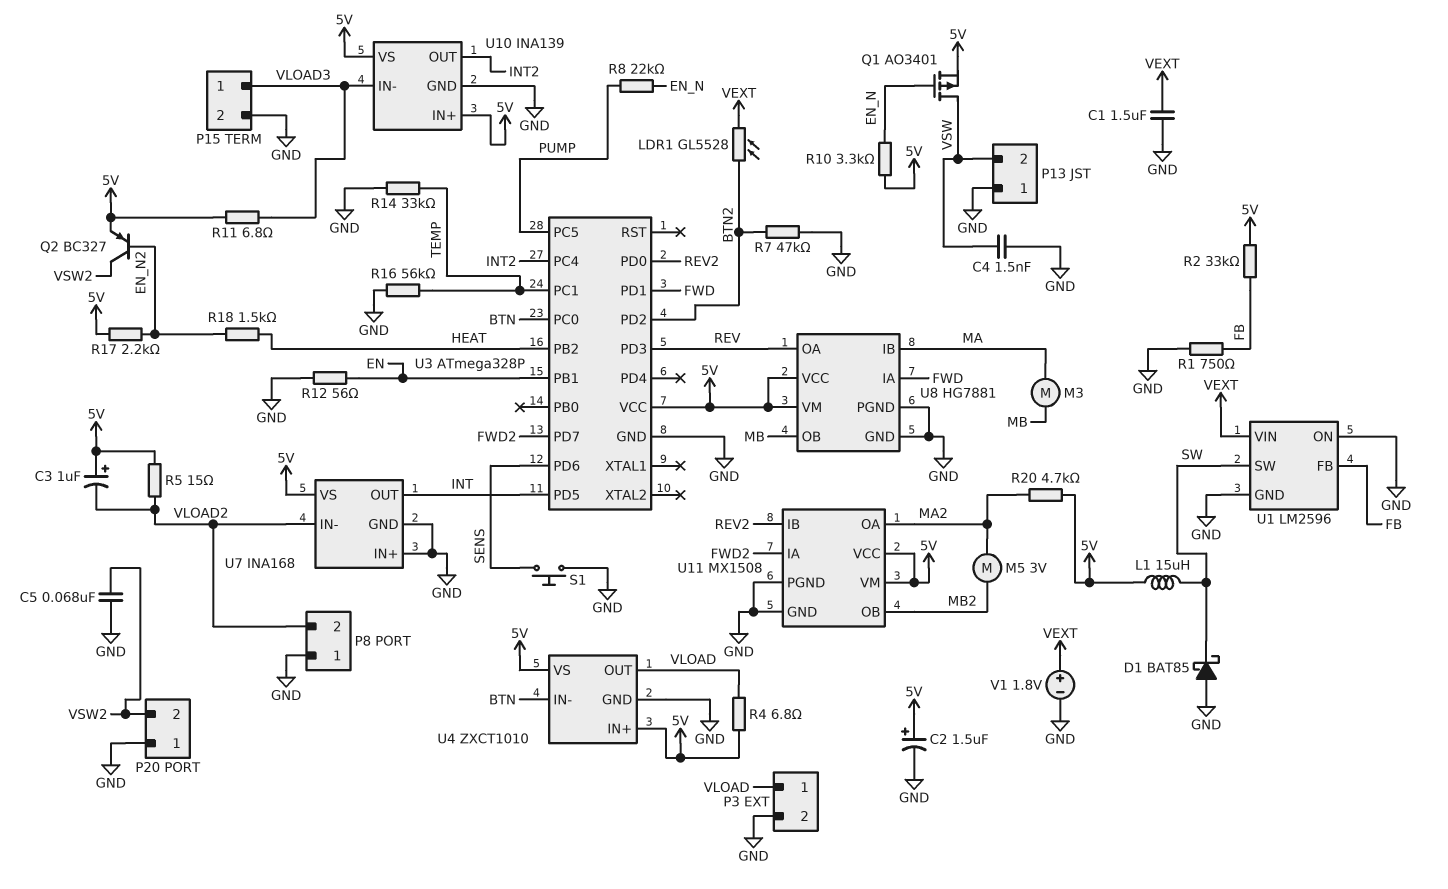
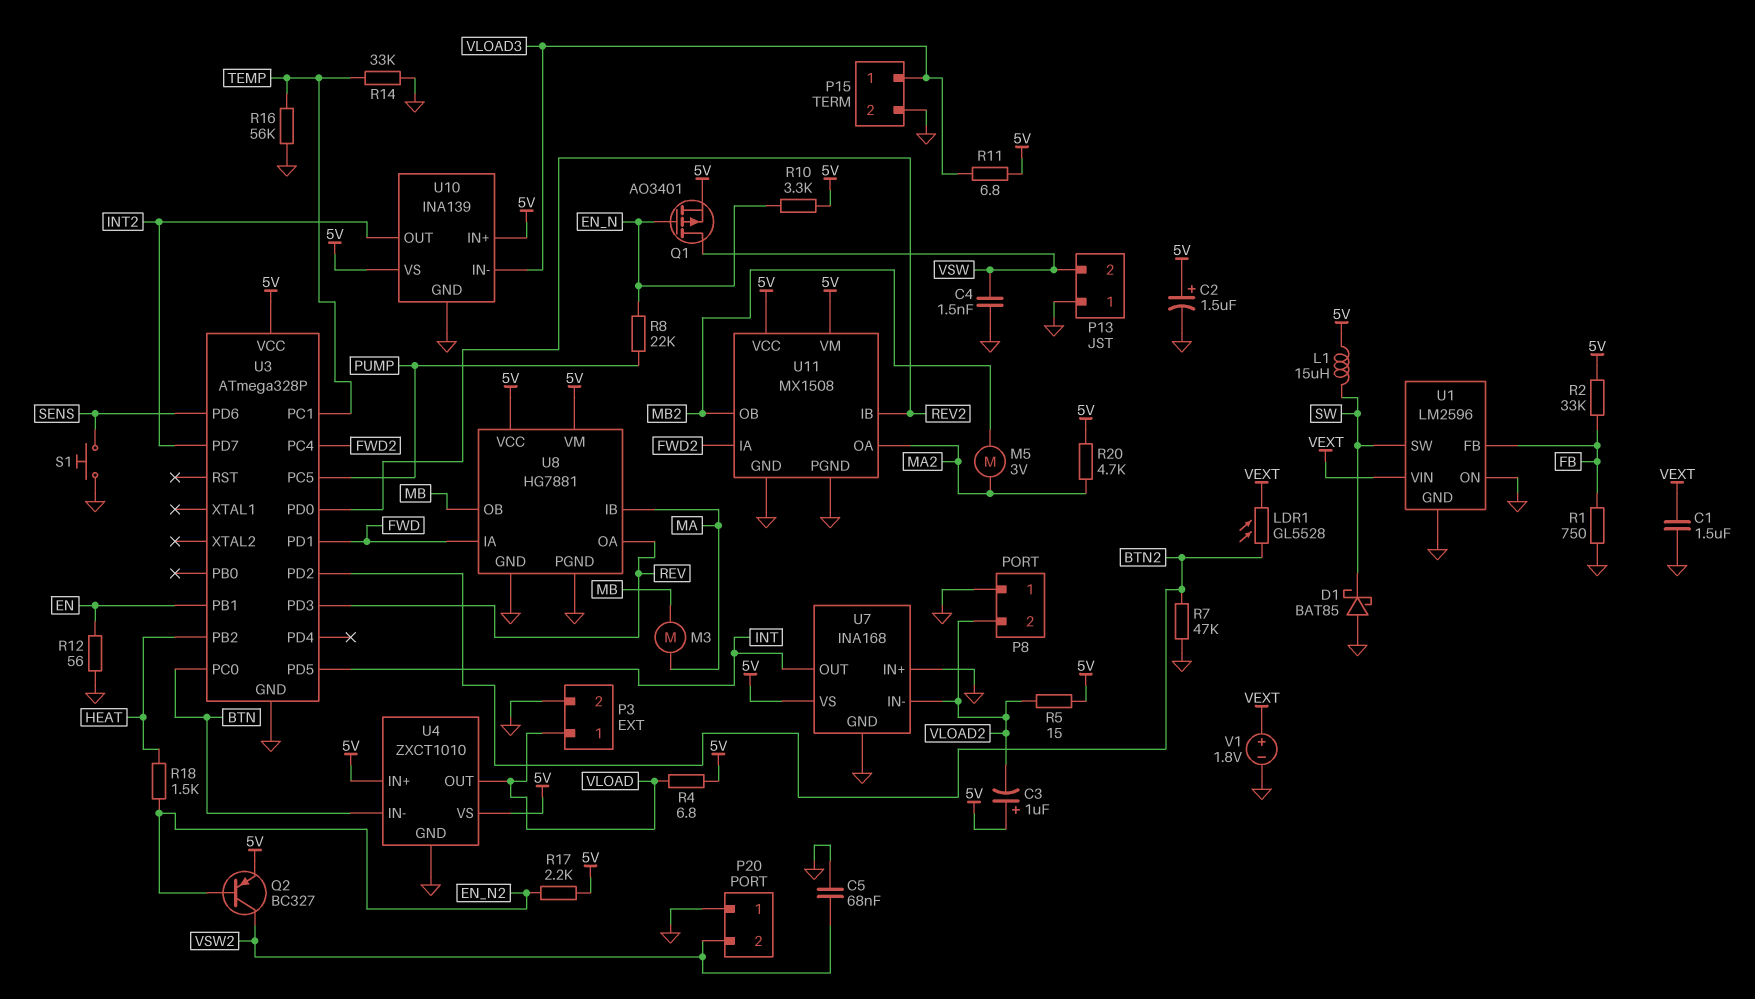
U3 pin PC4: INT2 -> FWD2
U3 pin PD7: FWD2 -> INT2

